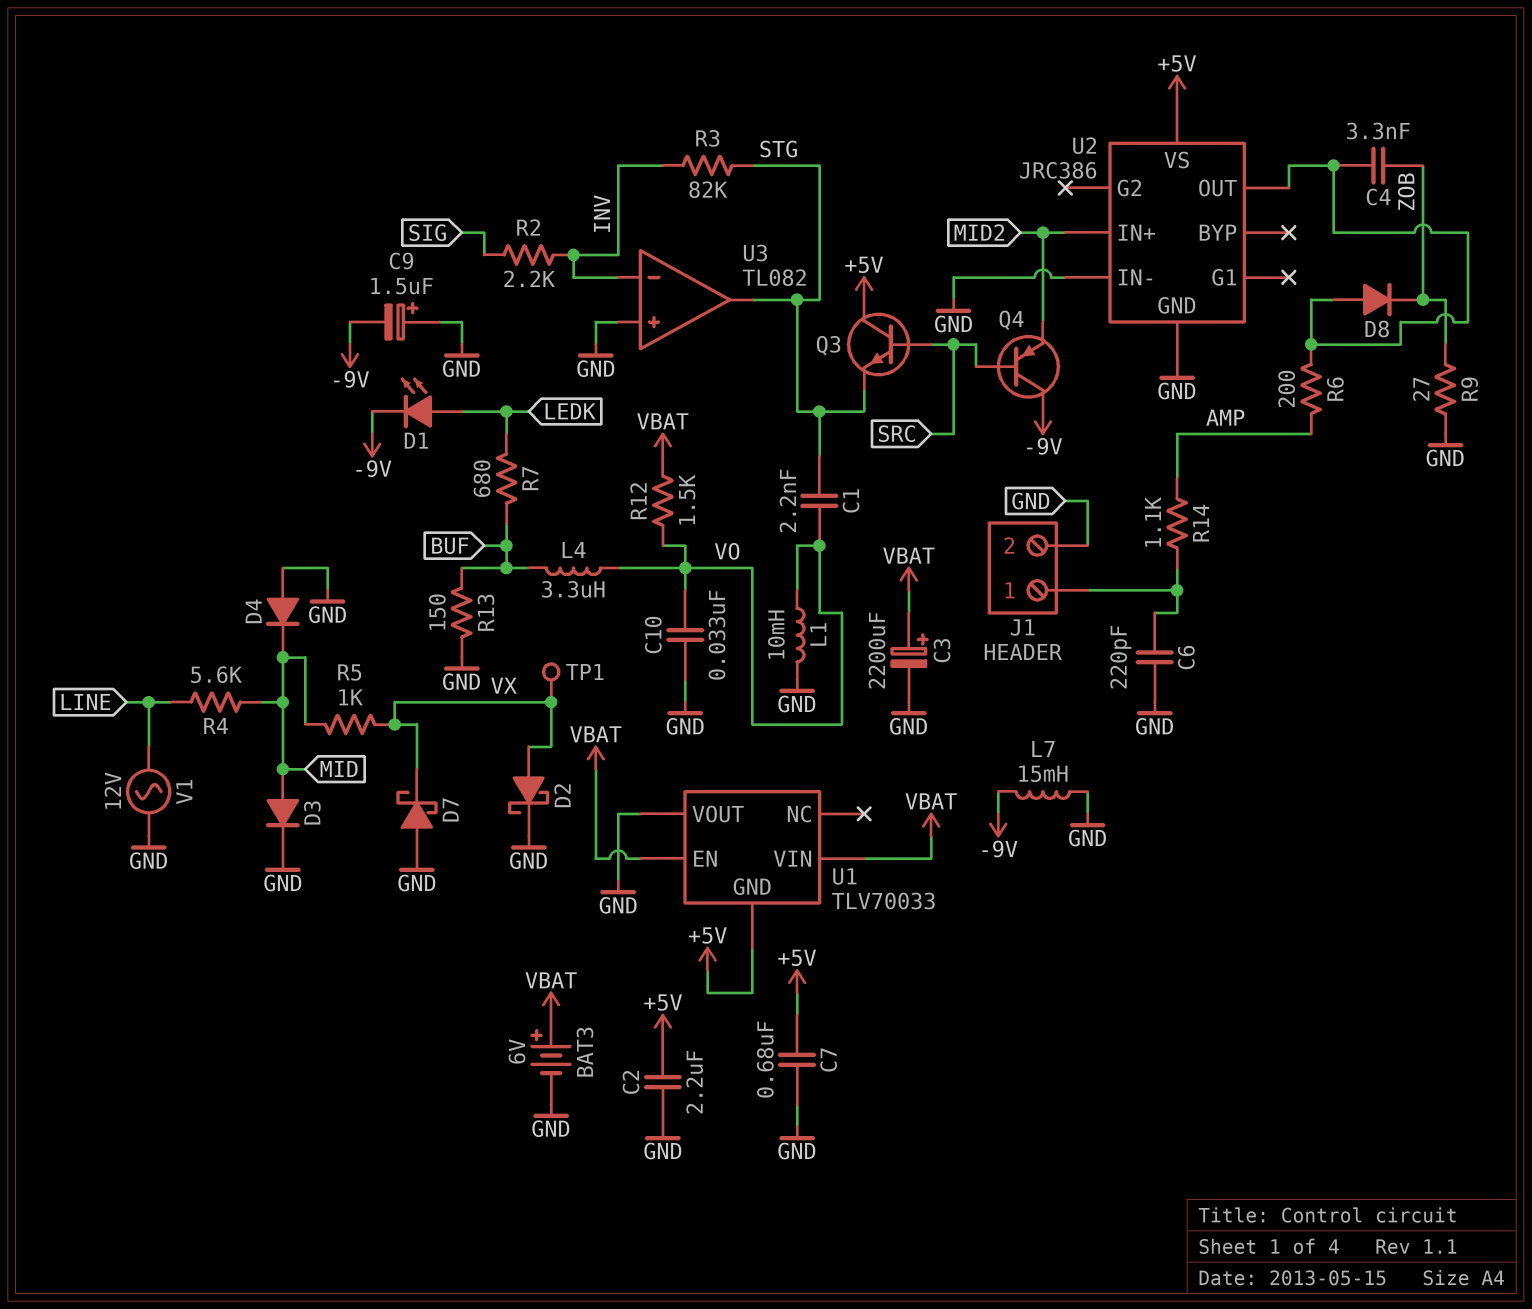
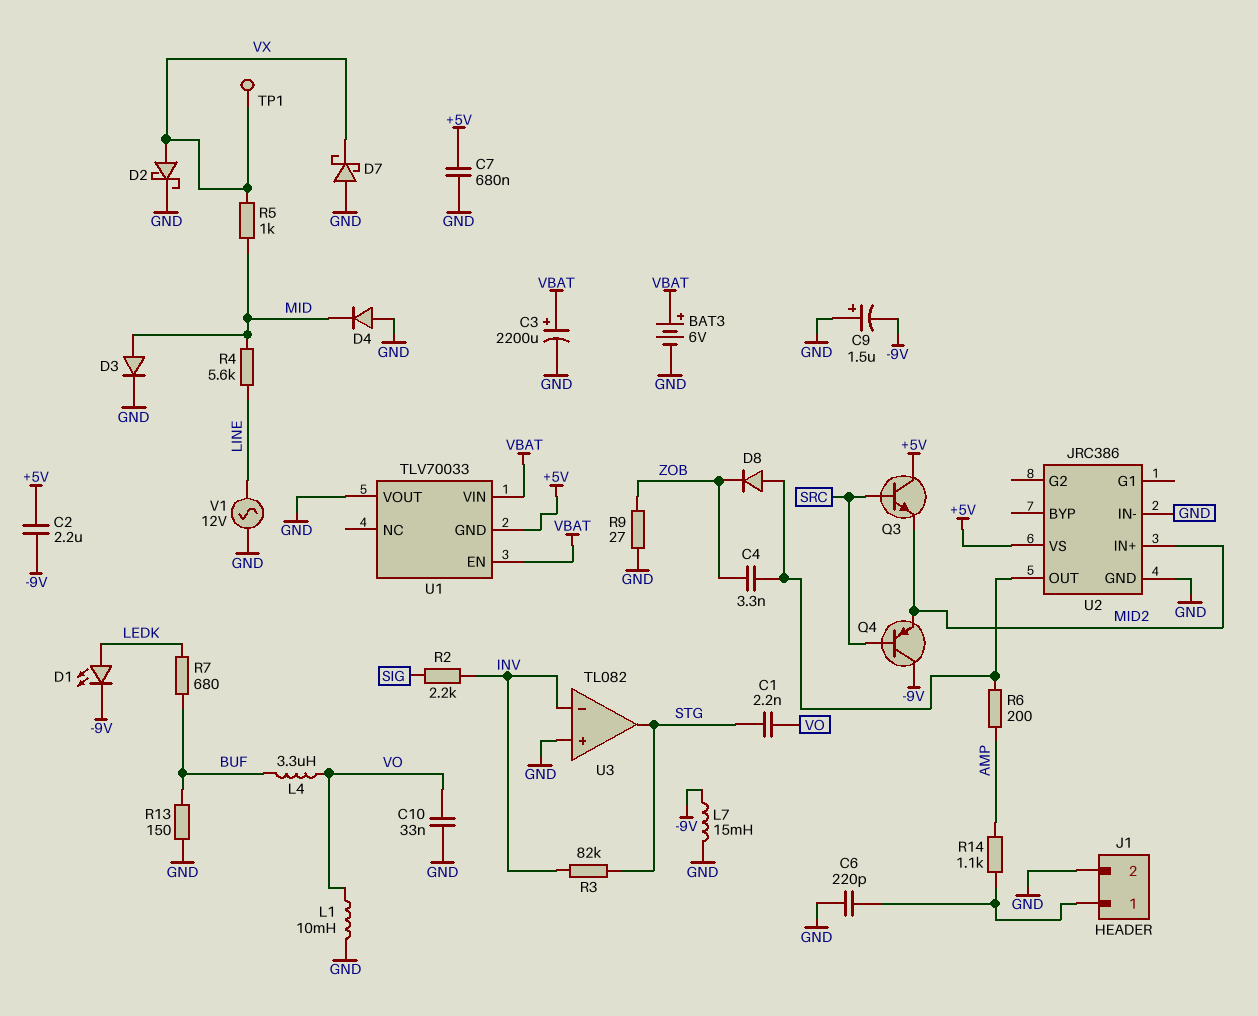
C2: 2.2uF (+5V, GND) -> 2.2uF (+5V, -9V)
Q3: NPN (B SRC, C +5V, E STG) -> NPN (B SRC, C +5V, E MID2)
R12: 1.5k (VBAT, VO) -> none

